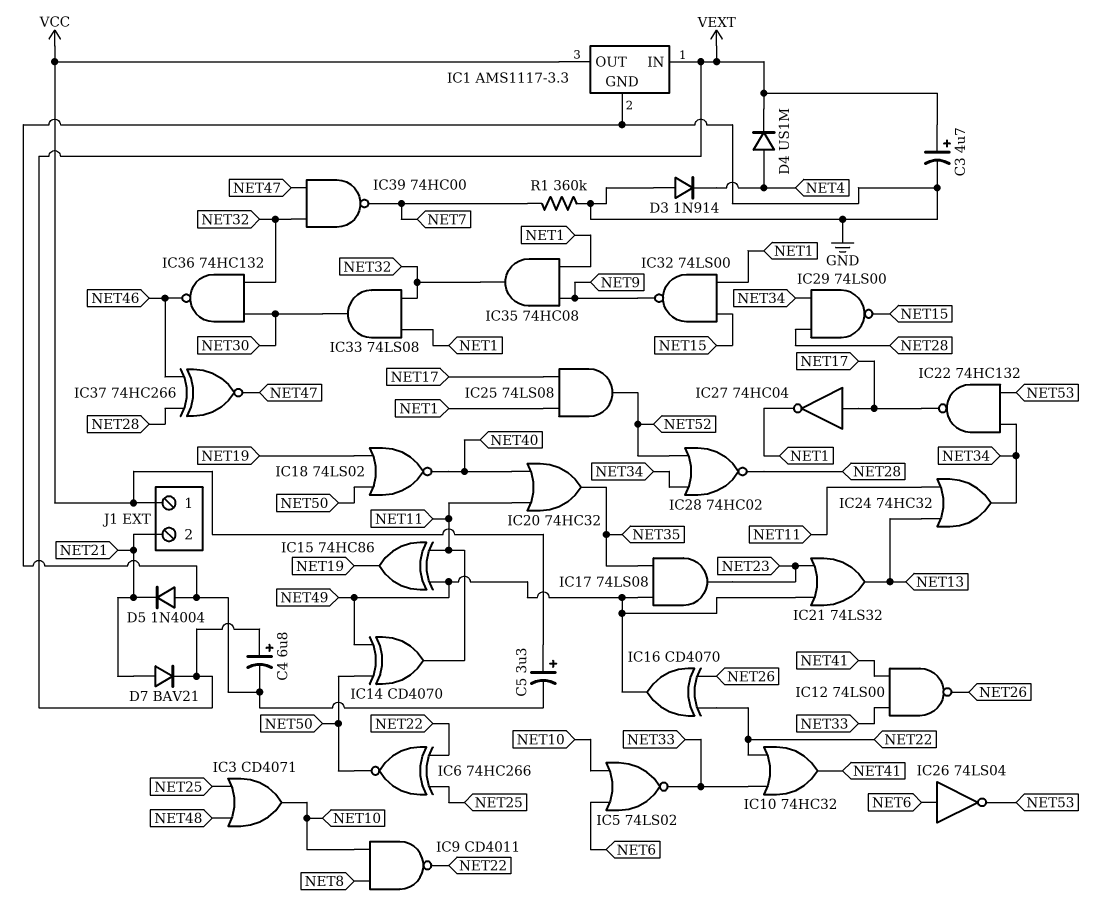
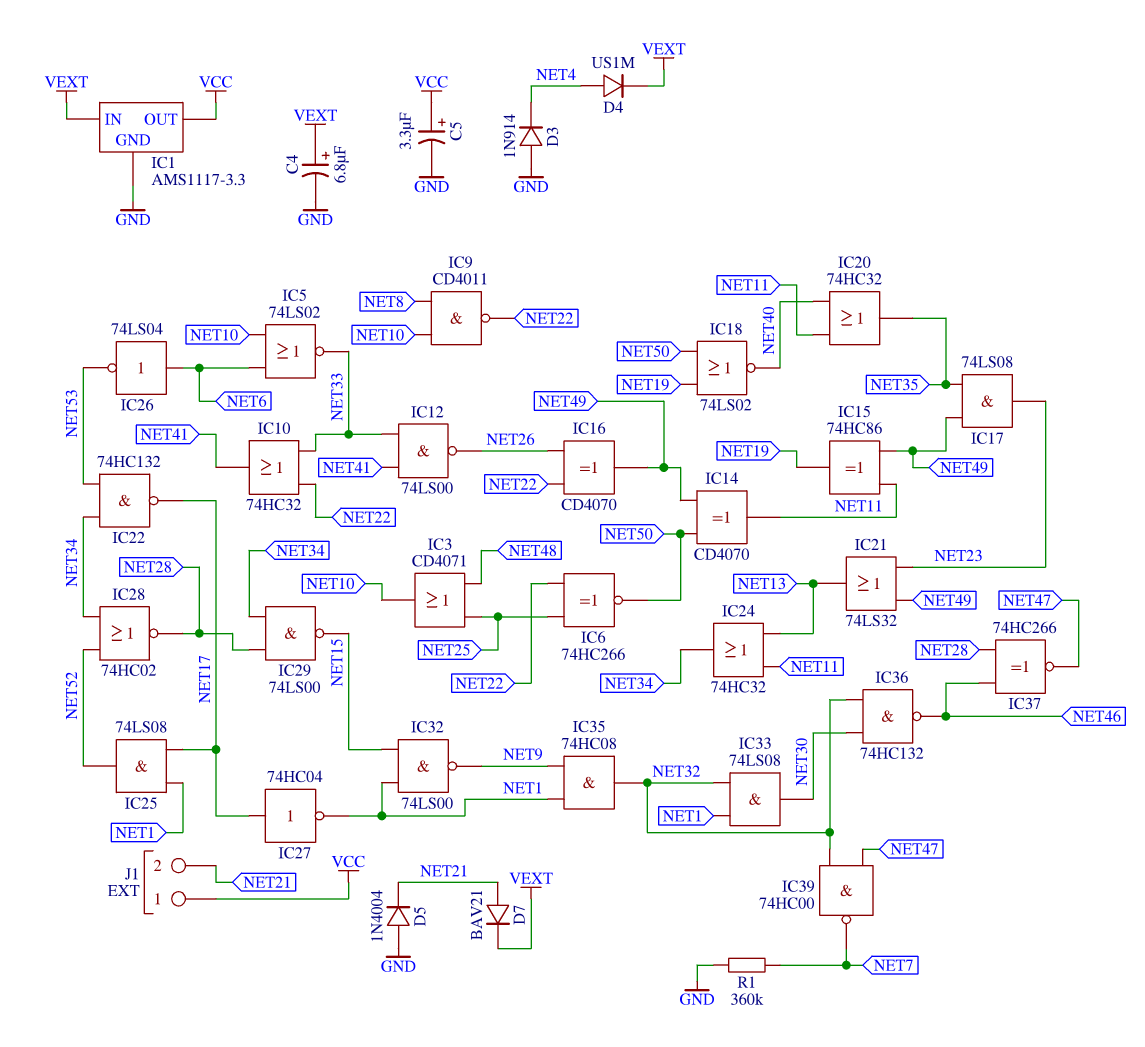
C3: 4.7uF (plus VEXT, minus GND) -> none

